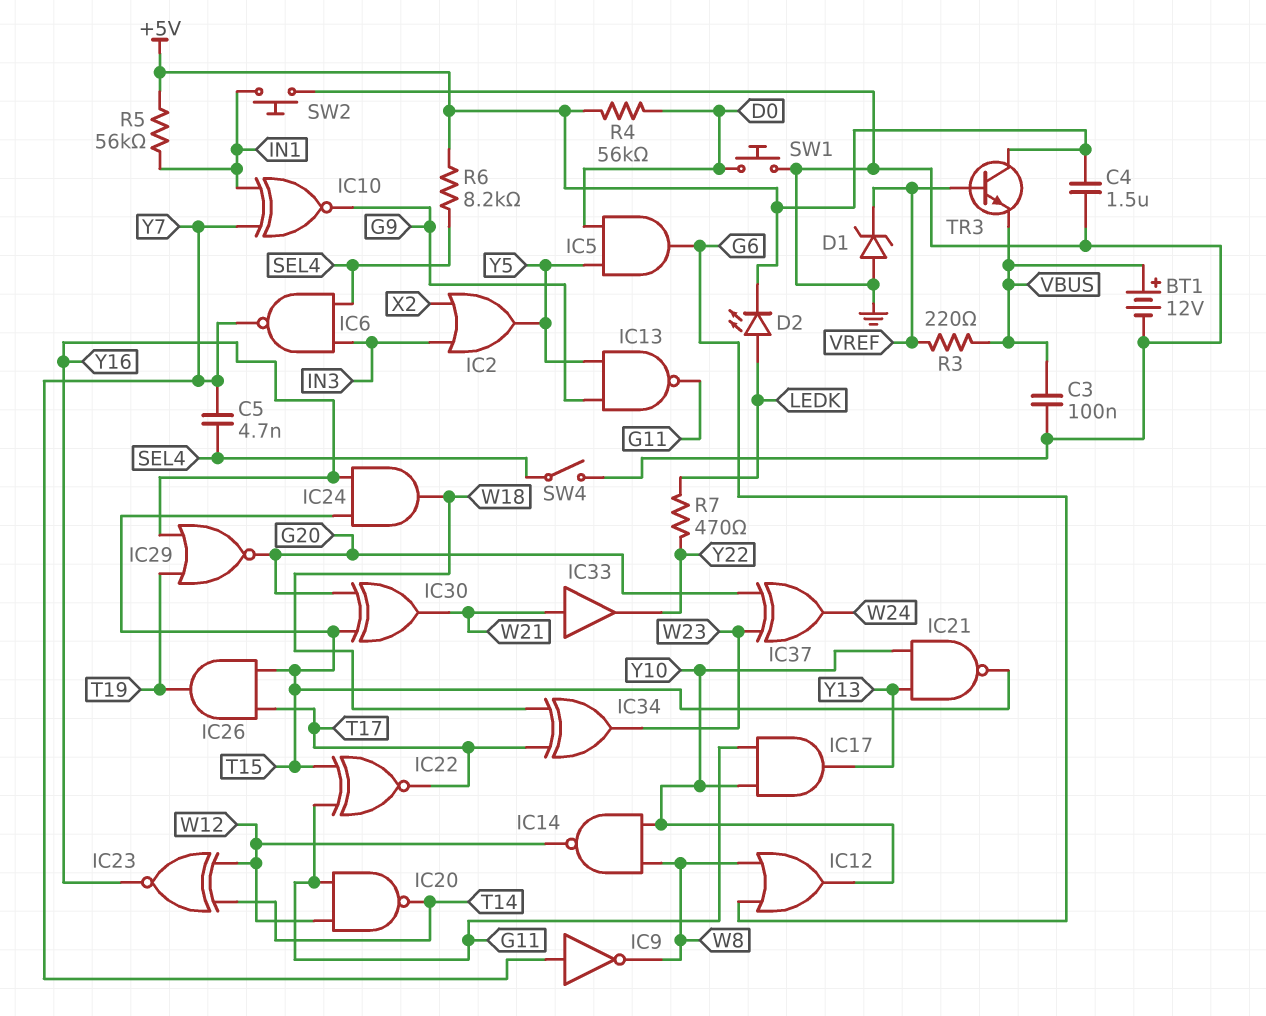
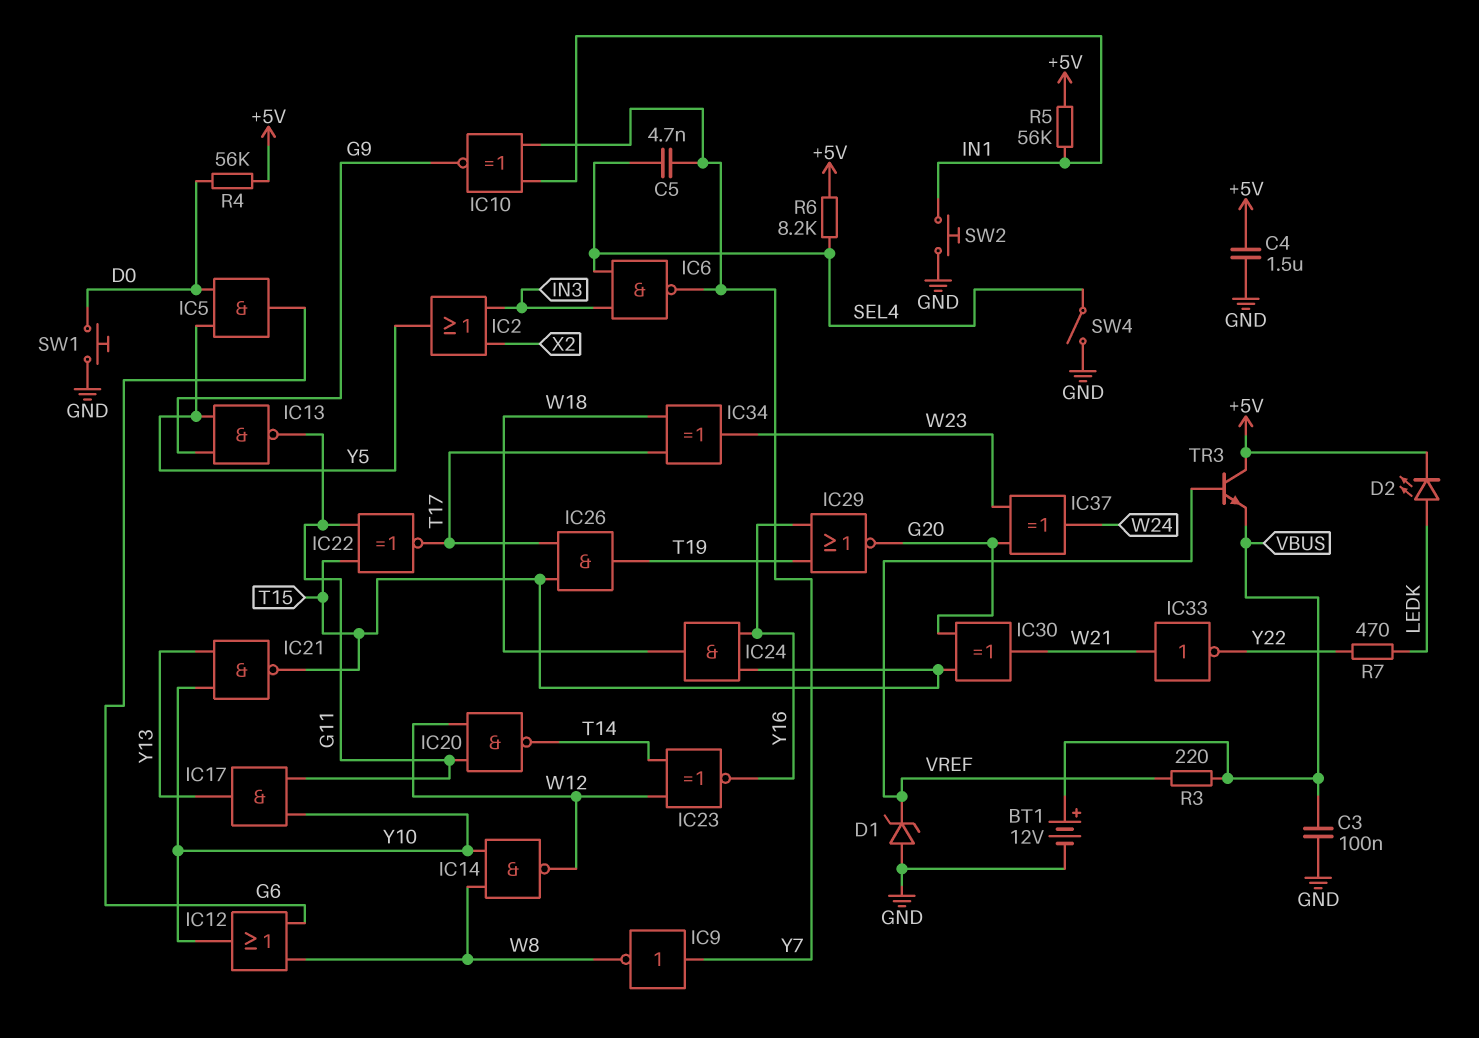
IC33: buffer (in W21, out Y22) -> NOT (in W21, out Y22)

